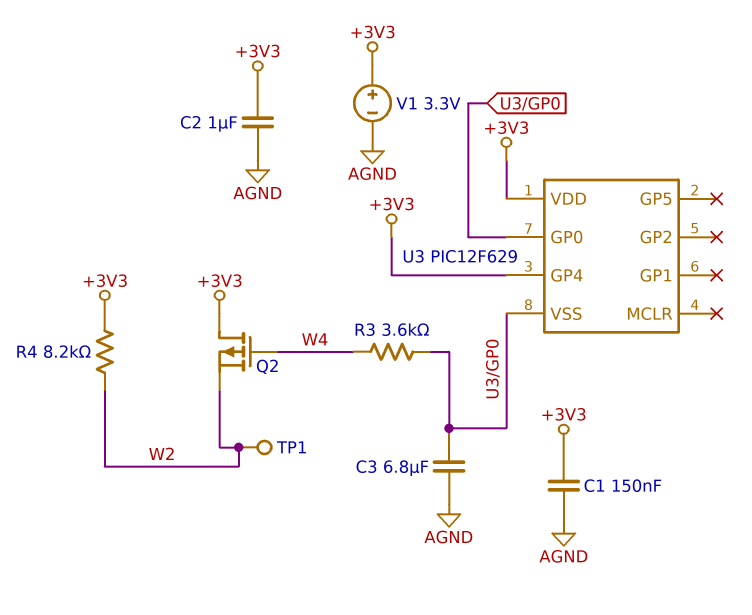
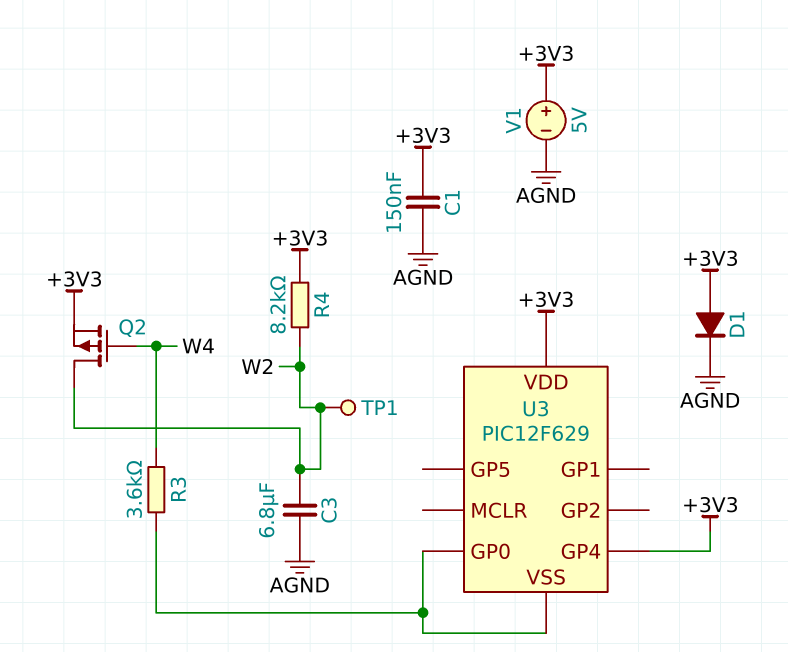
C2: 1uF (+3V3, AGND) -> none
C3: 6.8uF (AGND, U3/GP0) -> 6.8uF (AGND, W2)
D1: none -> diode (A +3V3, K AGND)
Q2: PMOS (G W4, D +3V3, S W2) -> PMOS (G W4, D W2, S +3V3)
V1: 3.3V (plus +3V3, minus AGND) -> 5V (plus +3V3, minus AGND)

